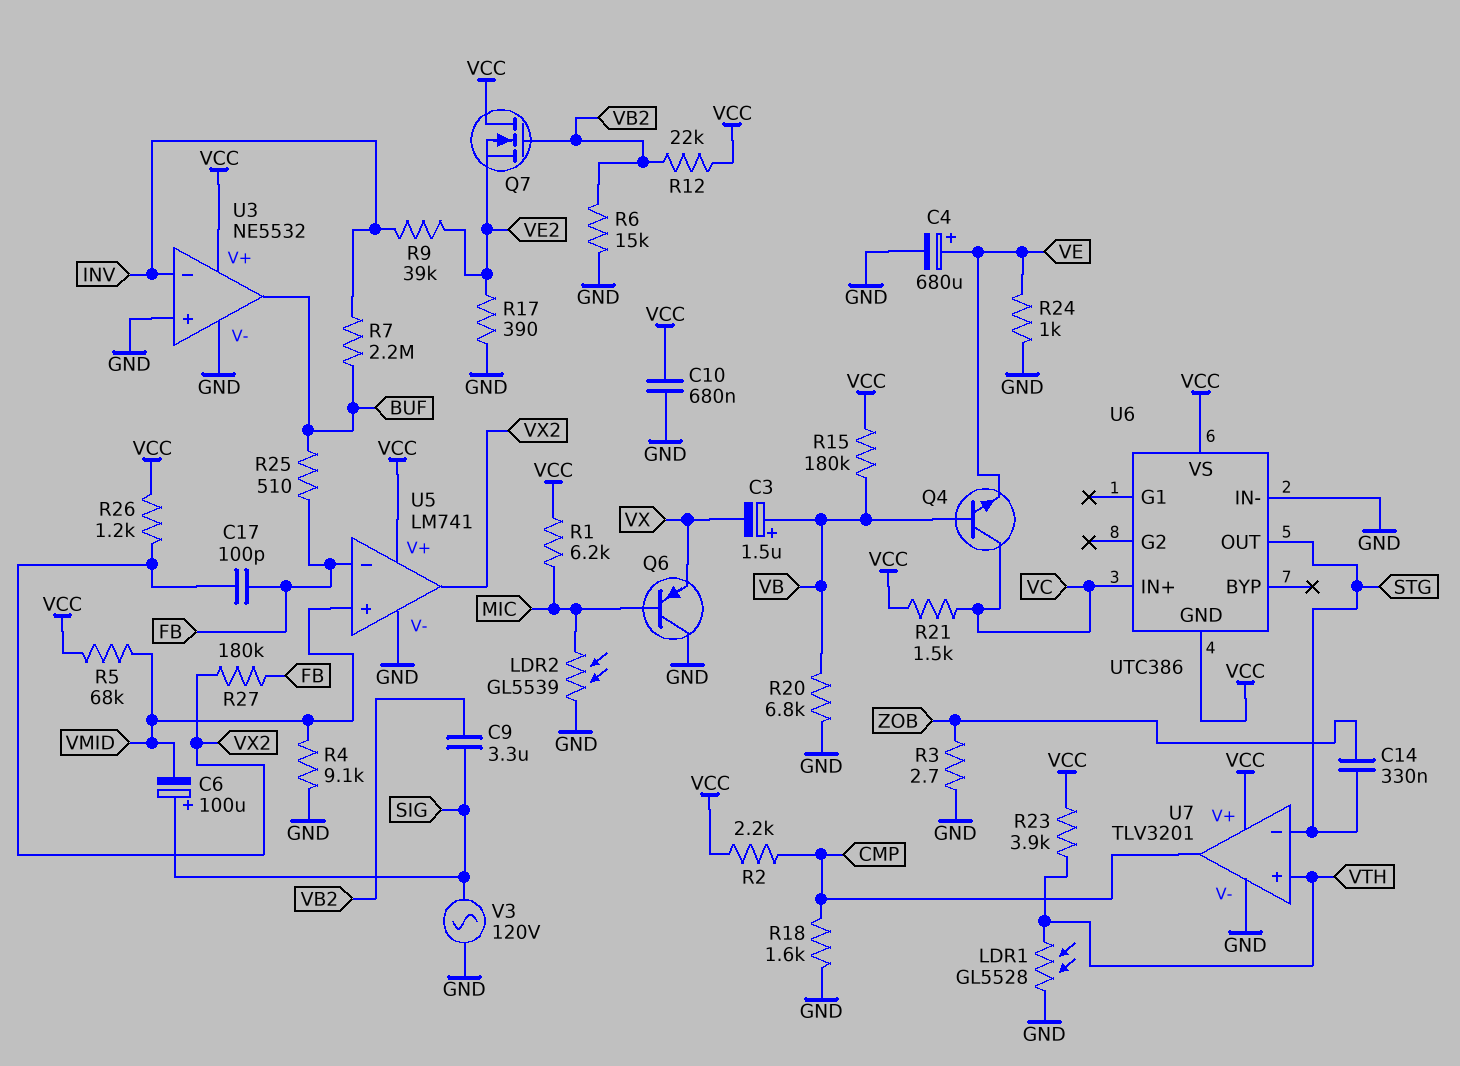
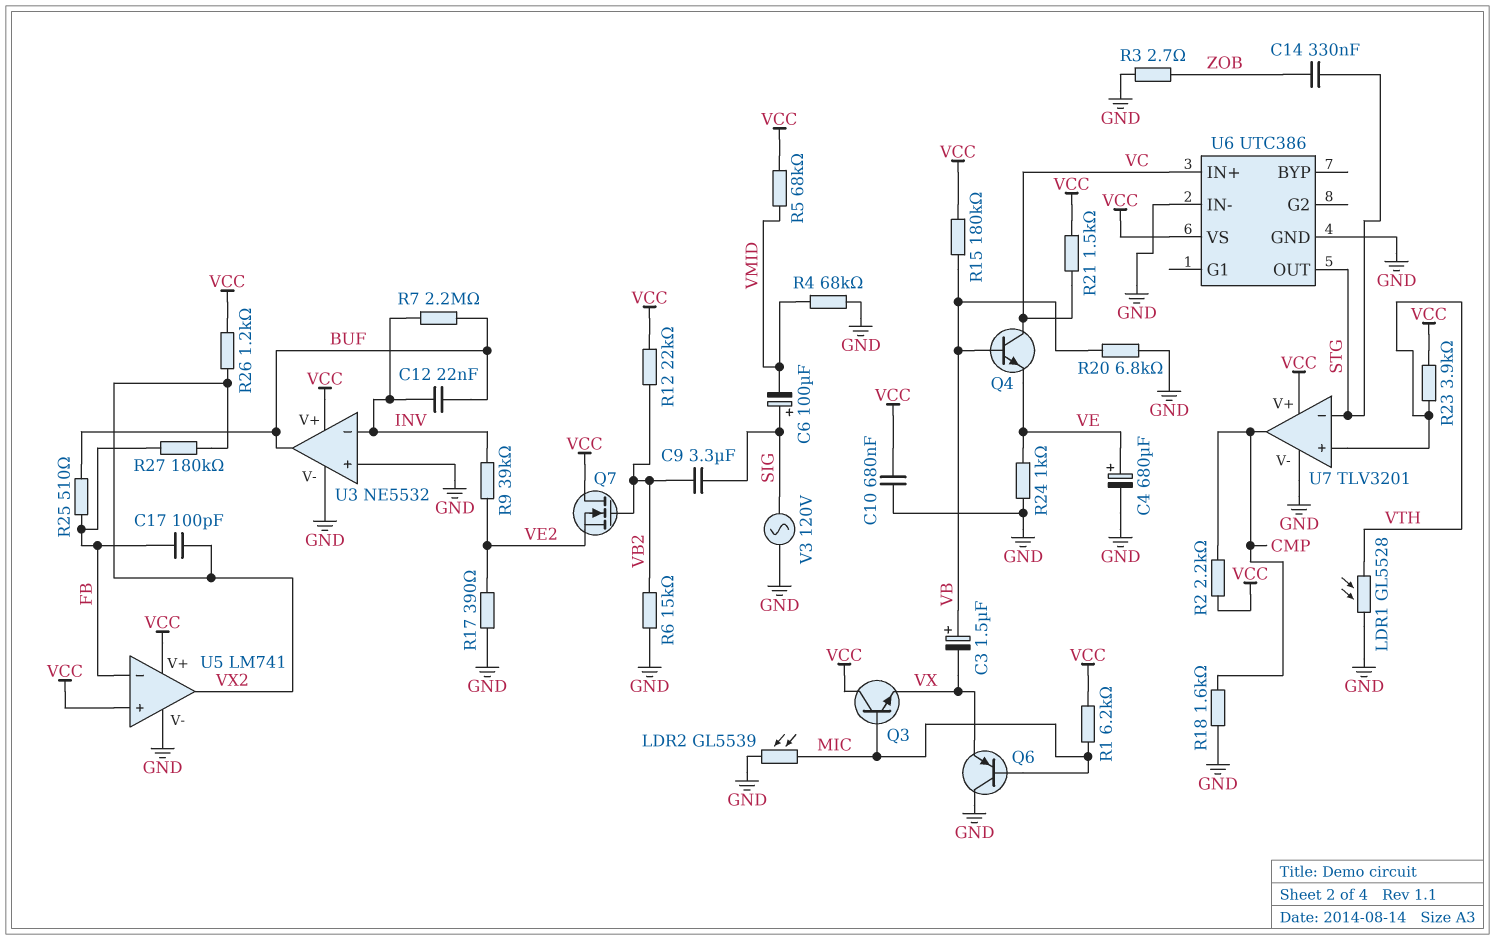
C12: none -> 22nF (BUF, INV)
Q3: none -> NPN (B MIC, C VCC, E VX)
R4: 9.1k (GND, VMID) -> 68k (GND, VMID)
U5 pin in+: VMID -> VCC
U6 pin GND: VCC -> GND

